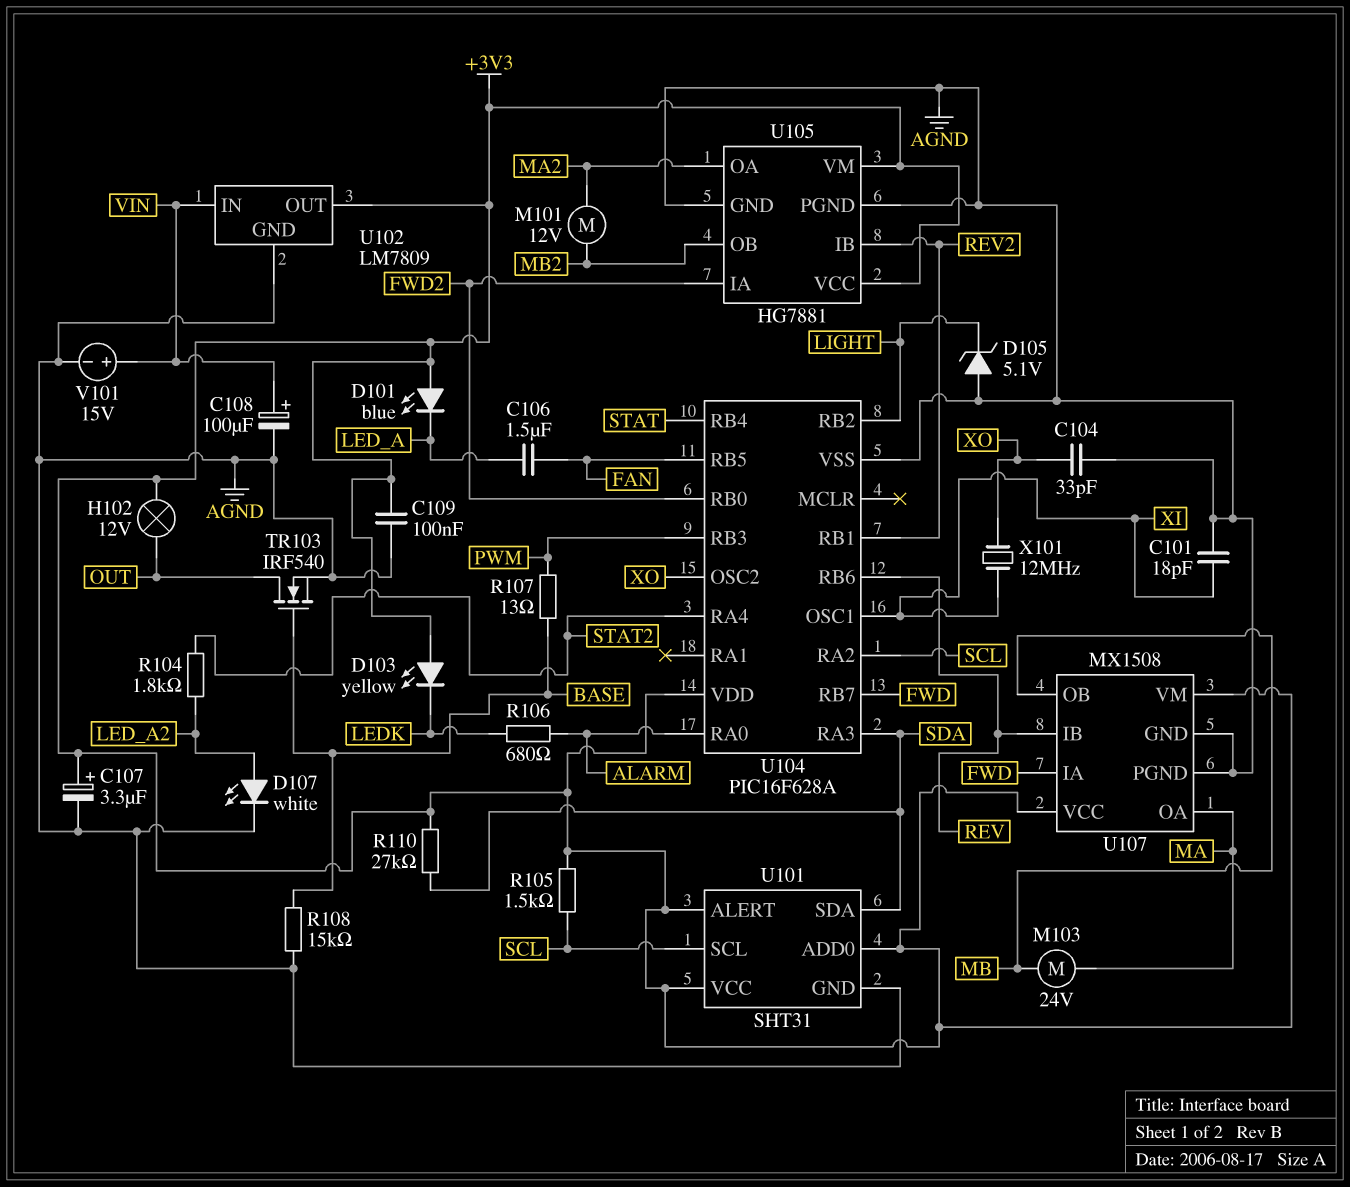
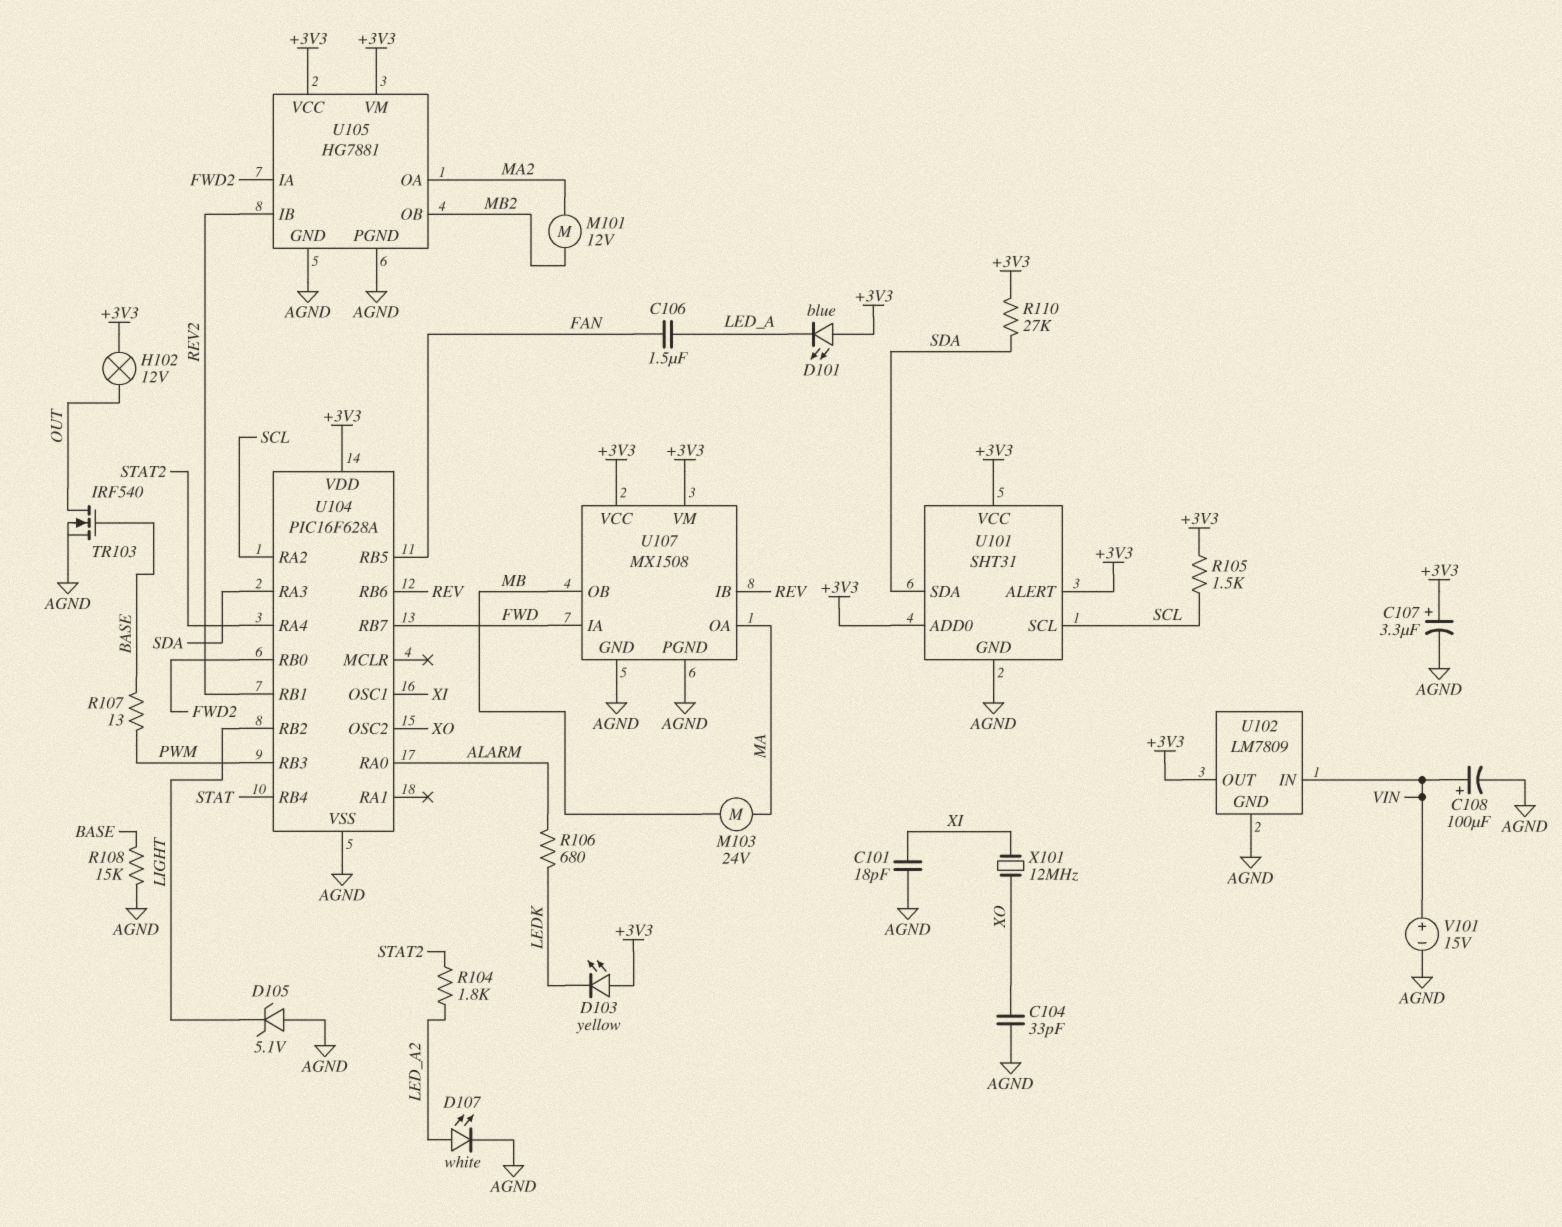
C109: 100nF (+3V3, AGND) -> none

